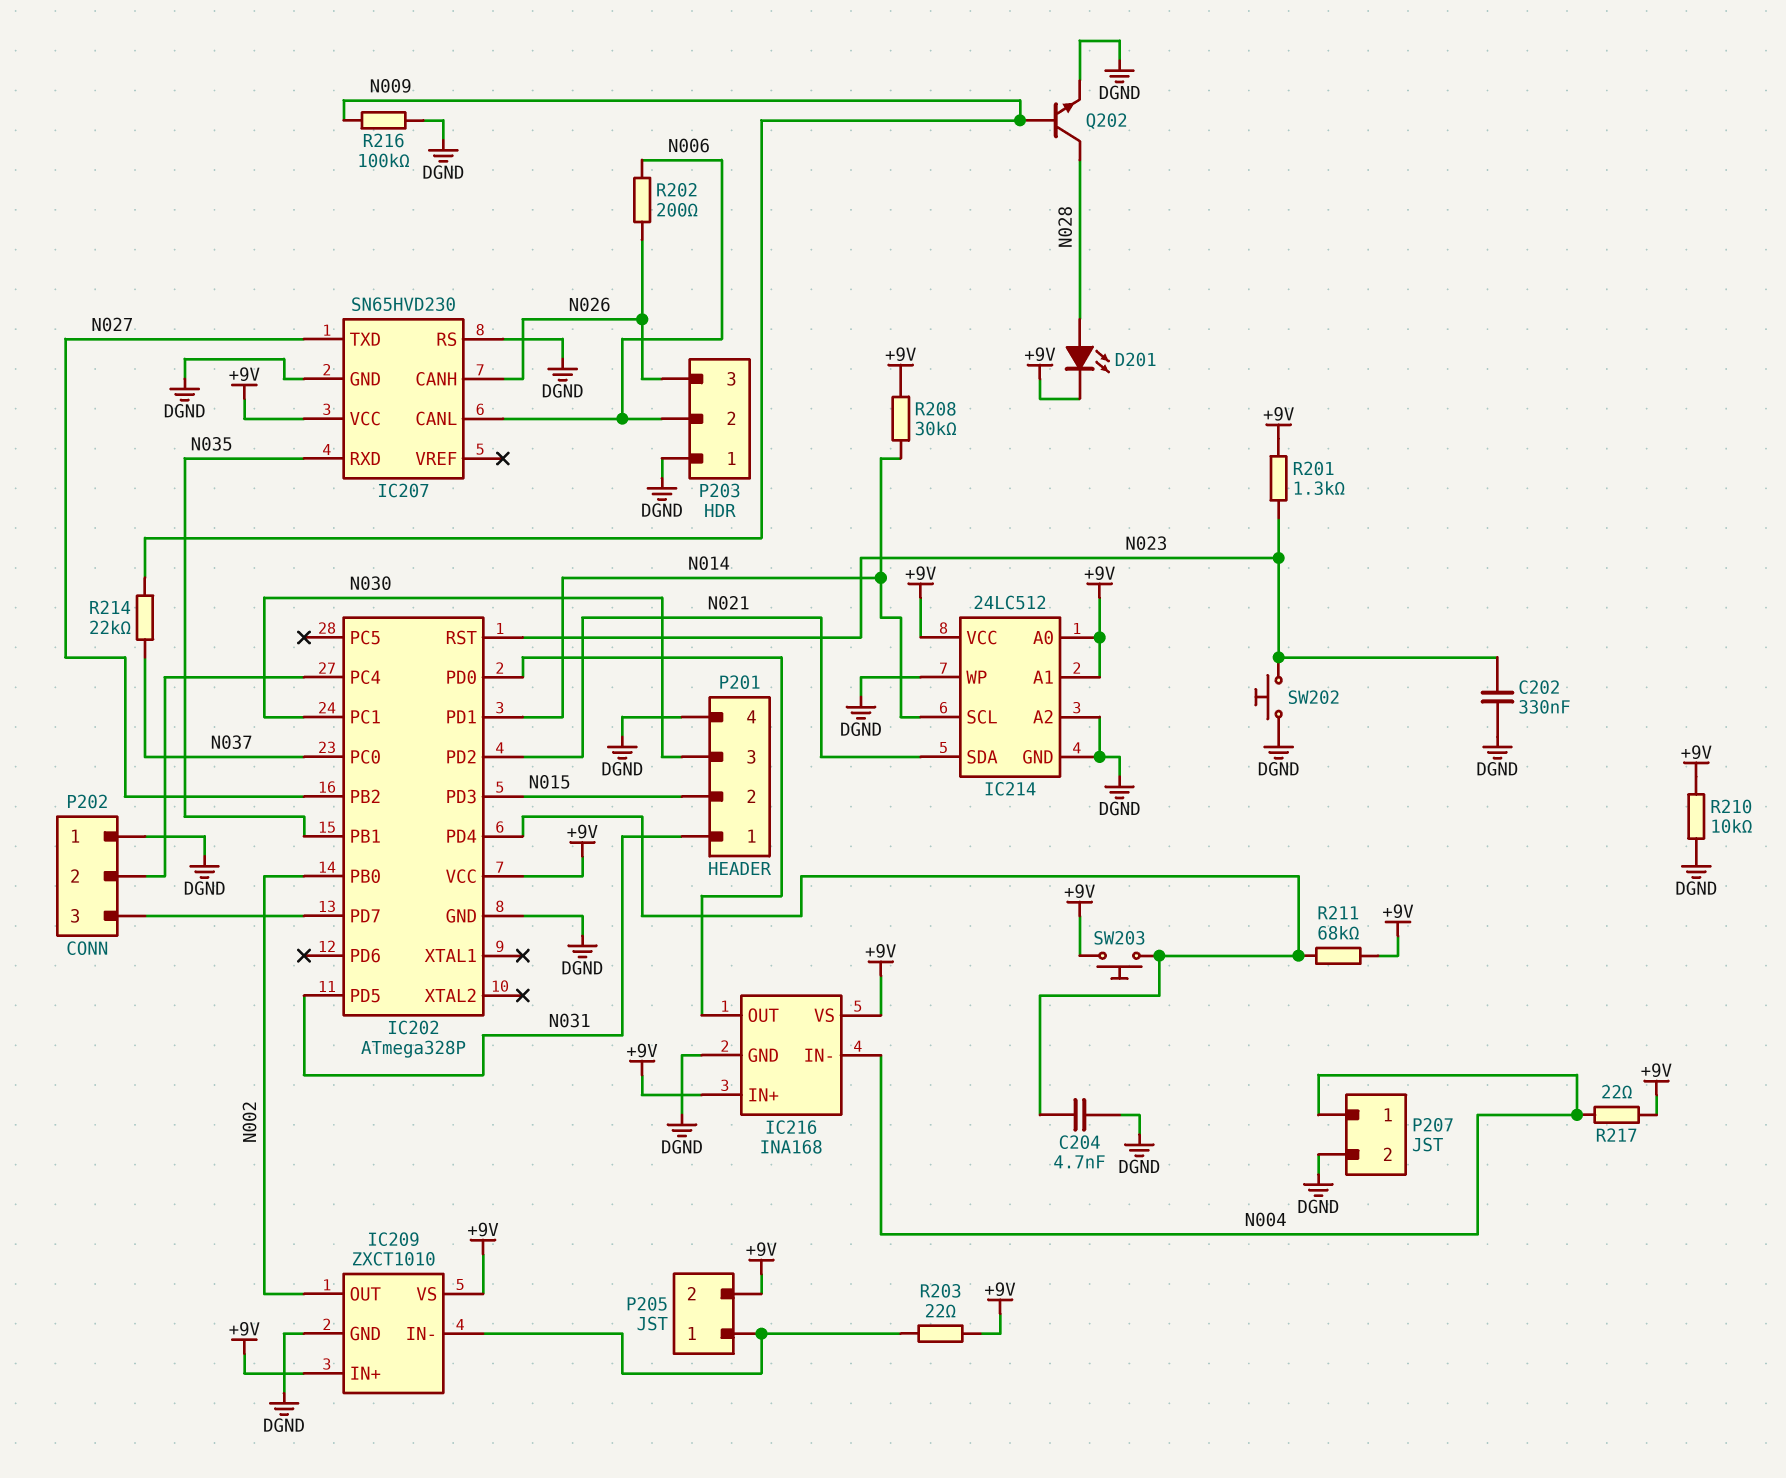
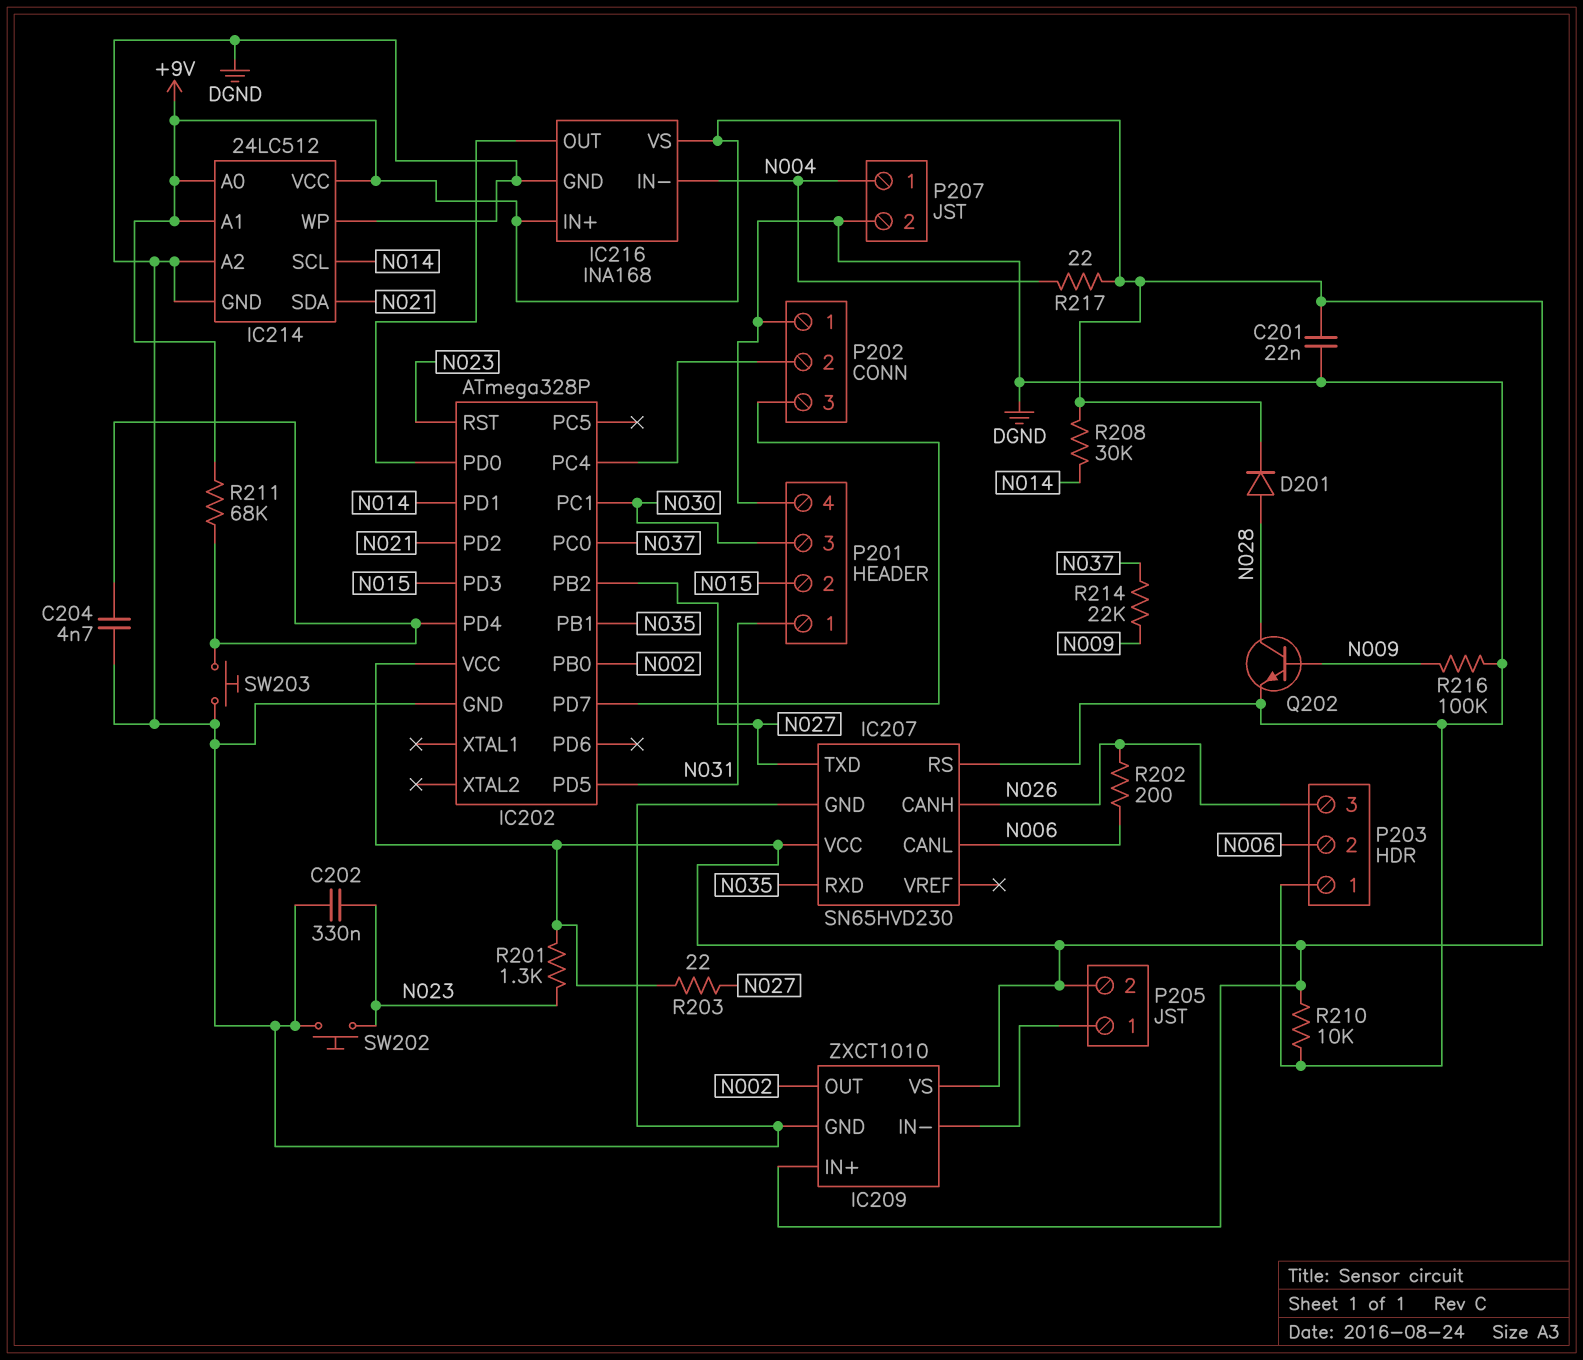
C201: none -> 22nF (+9V, DGND)
D201: LED (A N028, K +9V) -> diode (A N028, K +9V)
R203: 22 (+9V, IC209/IN-) -> 22 (+9V, N027)
SW203: button (+9V, IC202/PD4) -> button (DGND, IC202/PD4)

